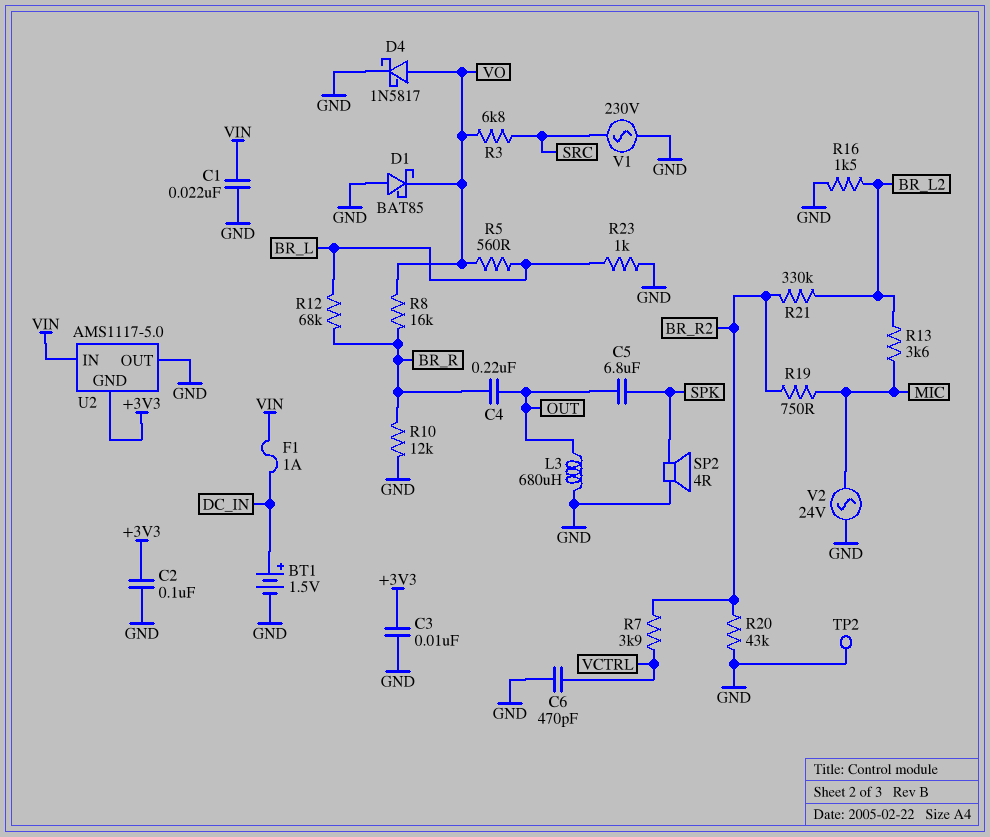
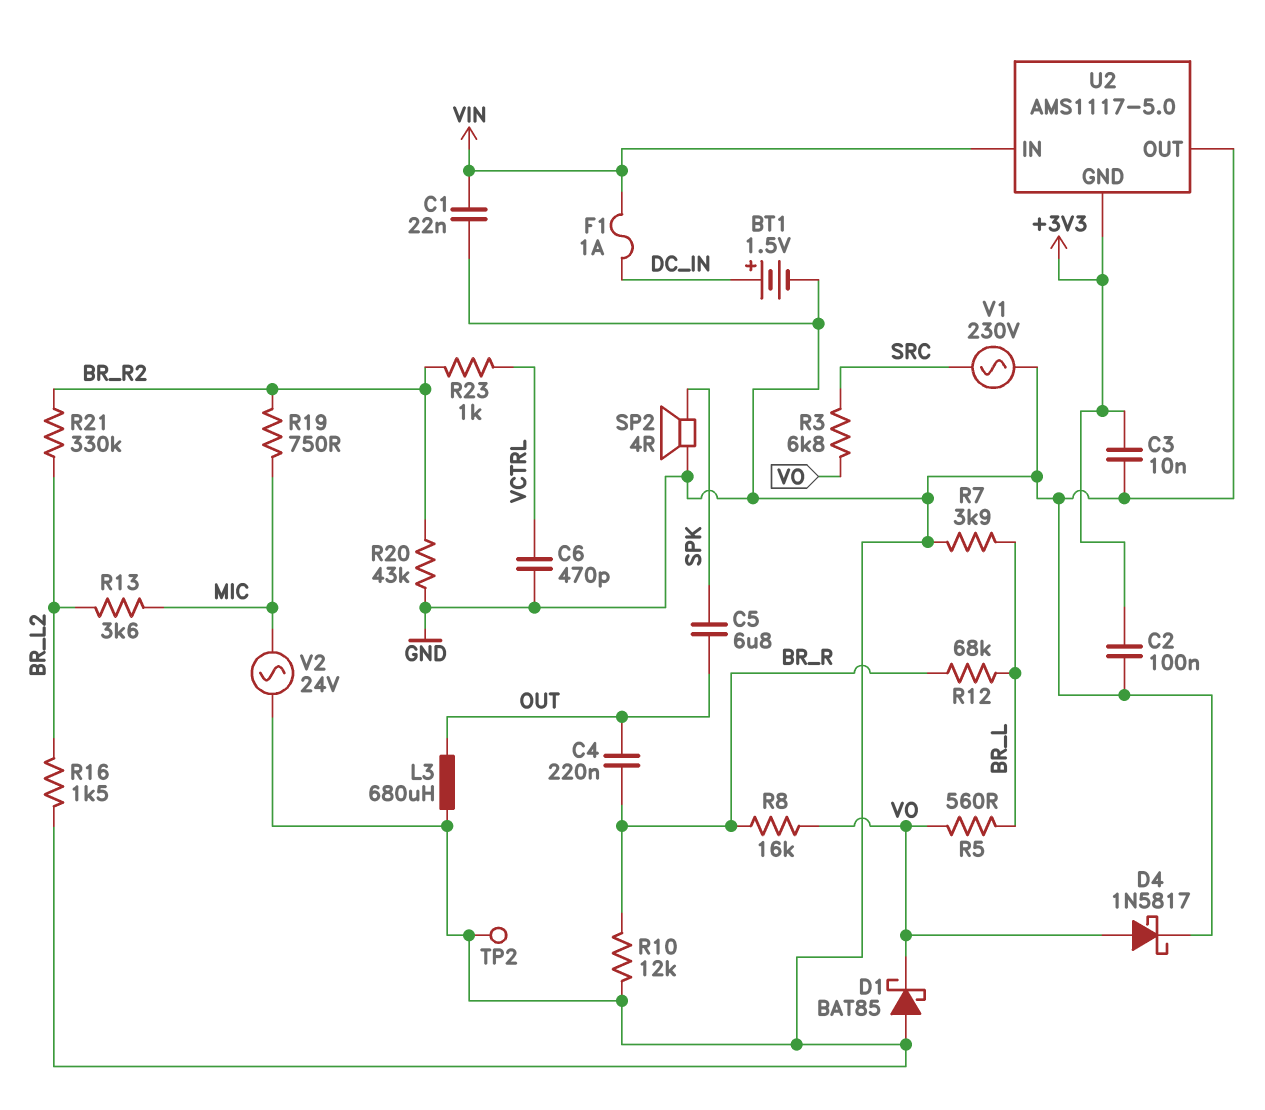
R7: 3.9k (BR_R2, VCTRL) -> 3.9k (BR_L, GND)
R23: 1k (BR_L, GND) -> 1k (BR_R2, VCTRL)

